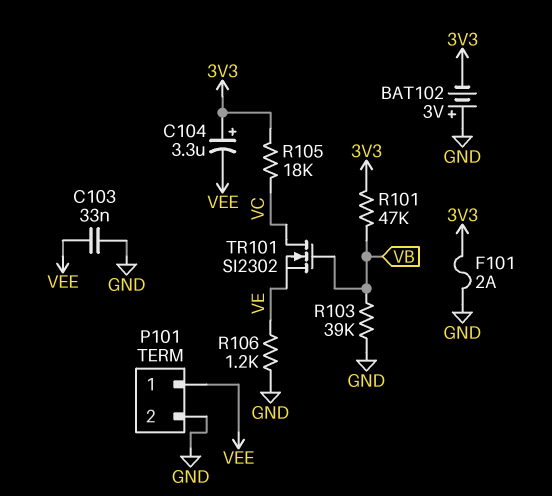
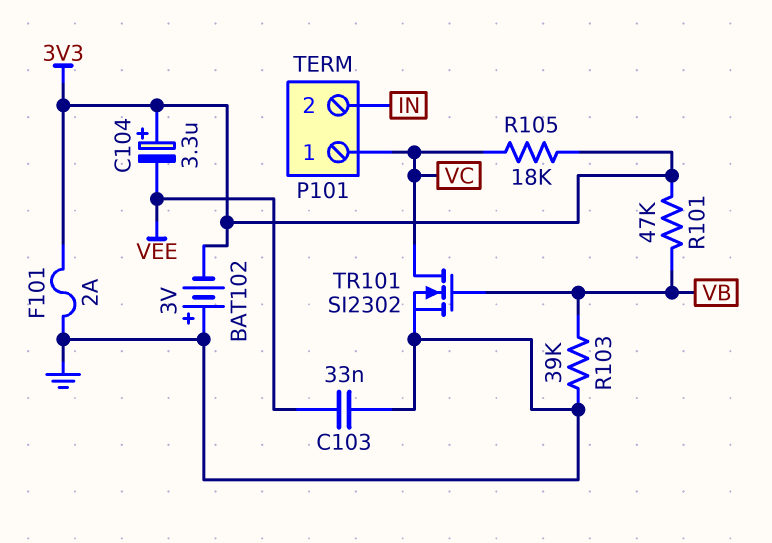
P101 pin 1: VEE -> VC
P101 pin 2: GND -> IN
R106: 1.2k (GND, VE) -> none
TR101: NMOS SI2302 (G VB, D VC, S VE) -> NMOS SI2302 (G VB, D VC, S GND)

